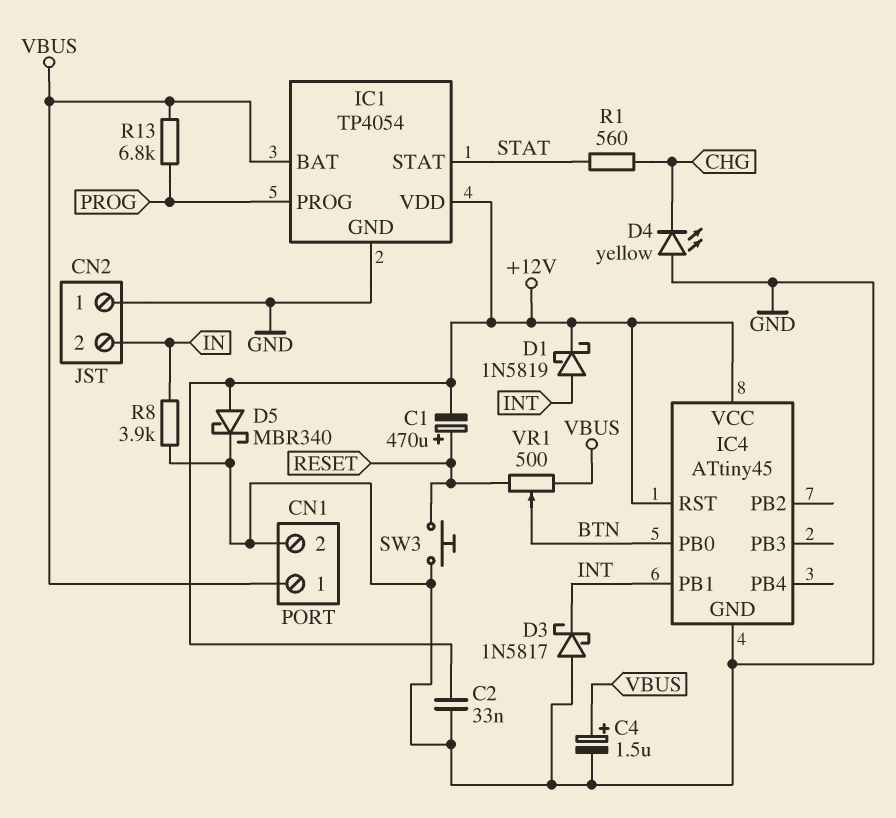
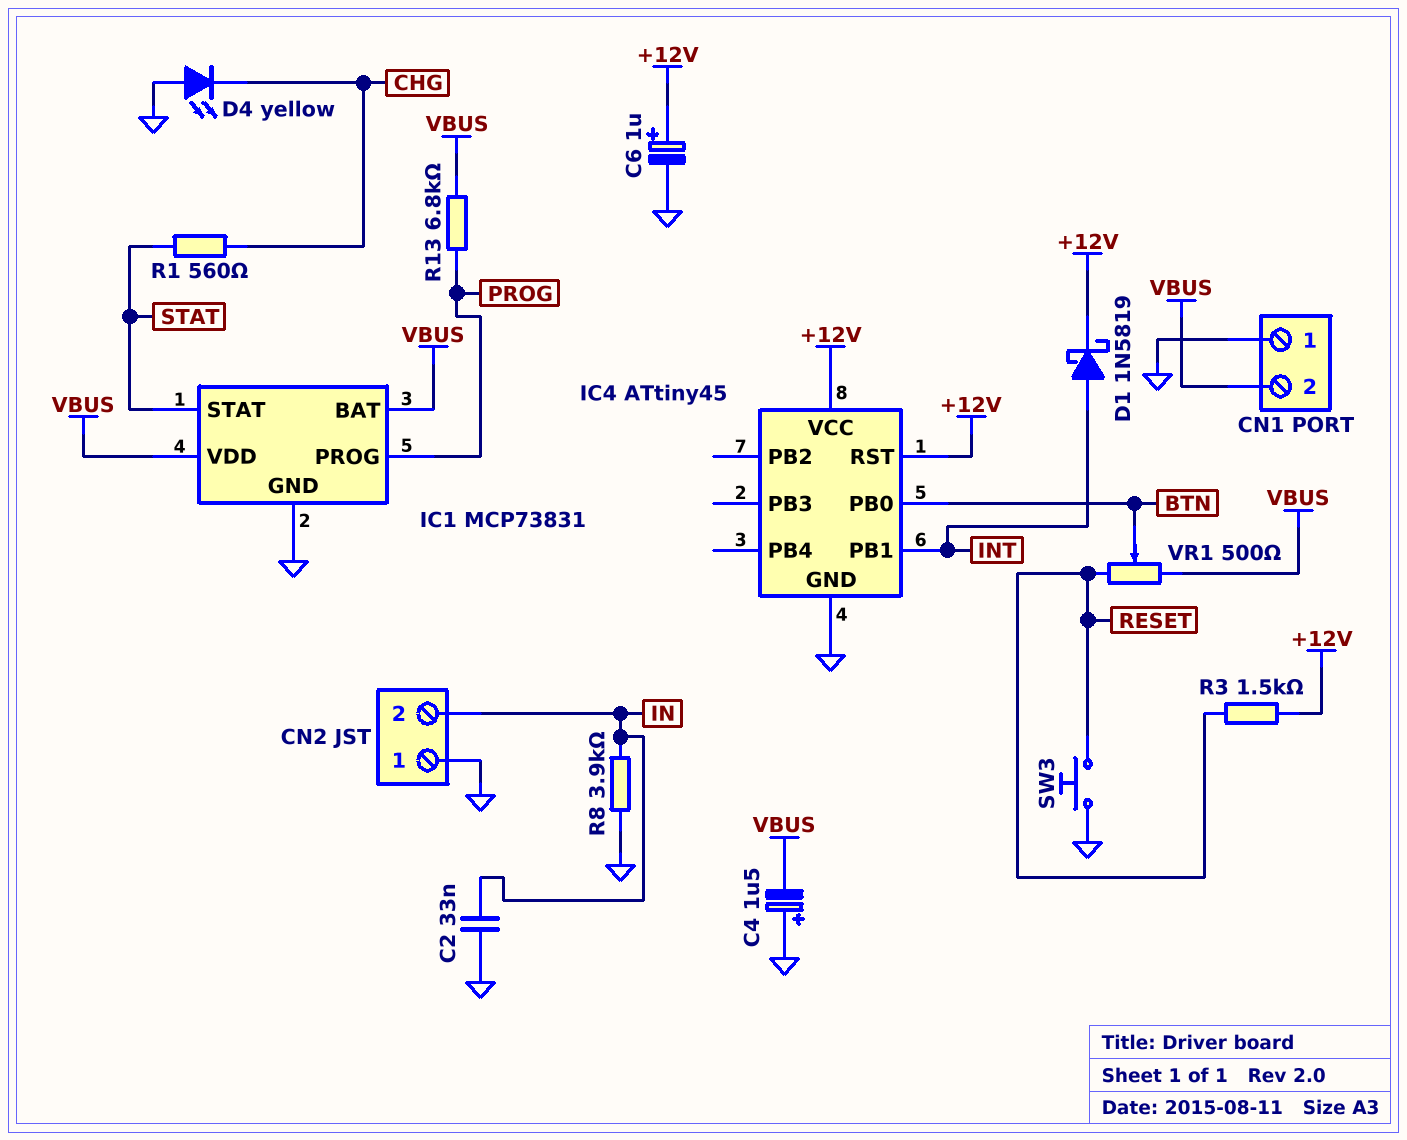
C1: 470uF (plus RESET, minus +12V) -> none
C2: 33nF (+12V, GND) -> 33nF (GND, IN)
C4: 1.5uF (plus VBUS, minus GND) -> 1.5uF (plus GND, minus VBUS)
C6: none -> 1uF (plus +12V, minus GND)
CN1 pin 1: VBUS -> GND
CN1 pin 2: GND -> VBUS
D3: schottky 1N5817 (A GND, K INT) -> none
D5: schottky MBR340 (A +12V, K GND) -> none
IC1: TP4054 -> MCP73831
IC1 pin VDD: +12V -> VBUS
R3: none -> 1.5k (+12V, RESET)

